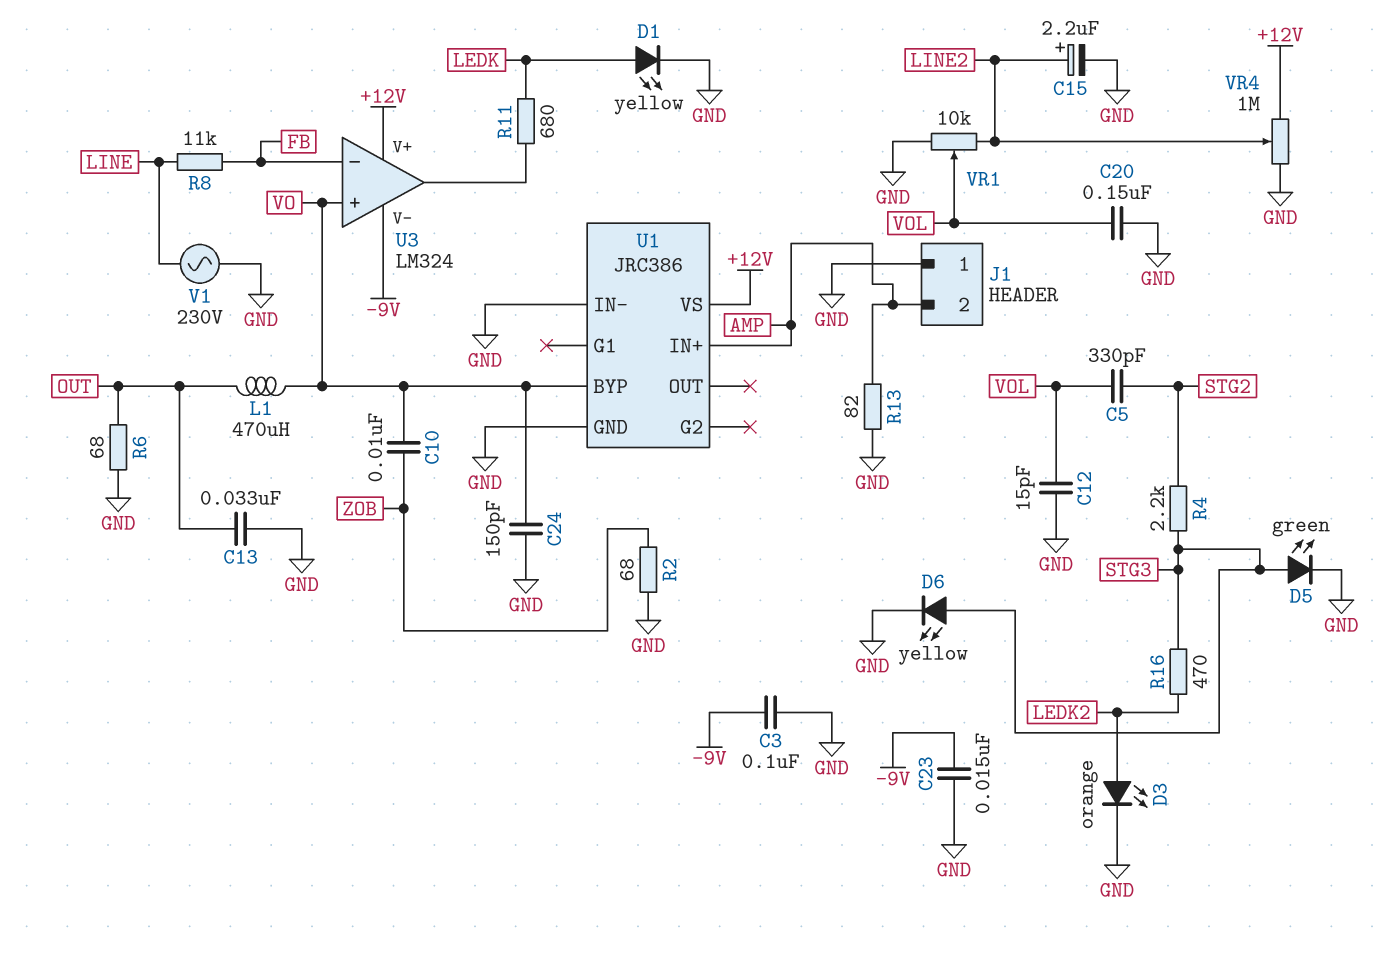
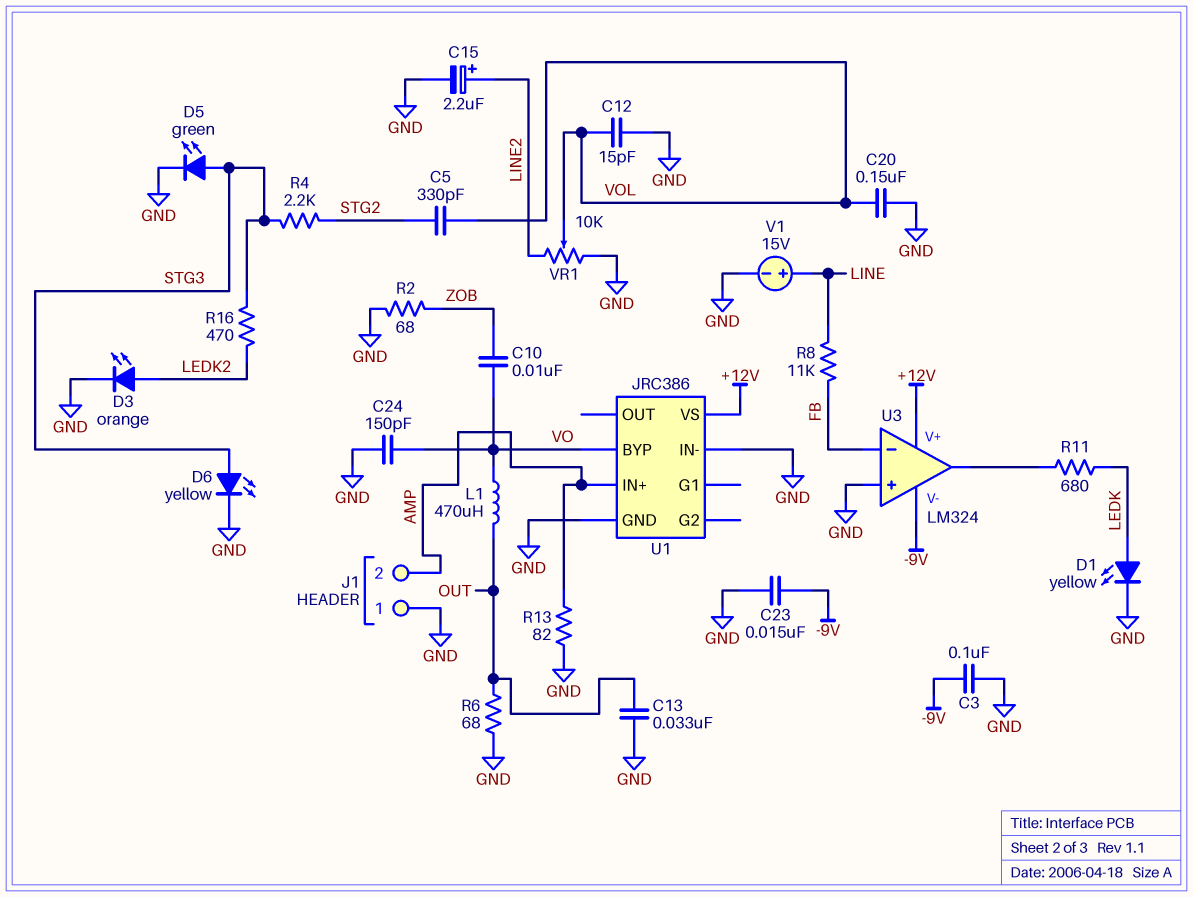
U3 pin in+: VO -> GND
V1: AC 230V (GND, LINE) -> 15V (plus LINE, minus GND)
VR4: 1M (+12V, GND, wiper LINE2) -> none

